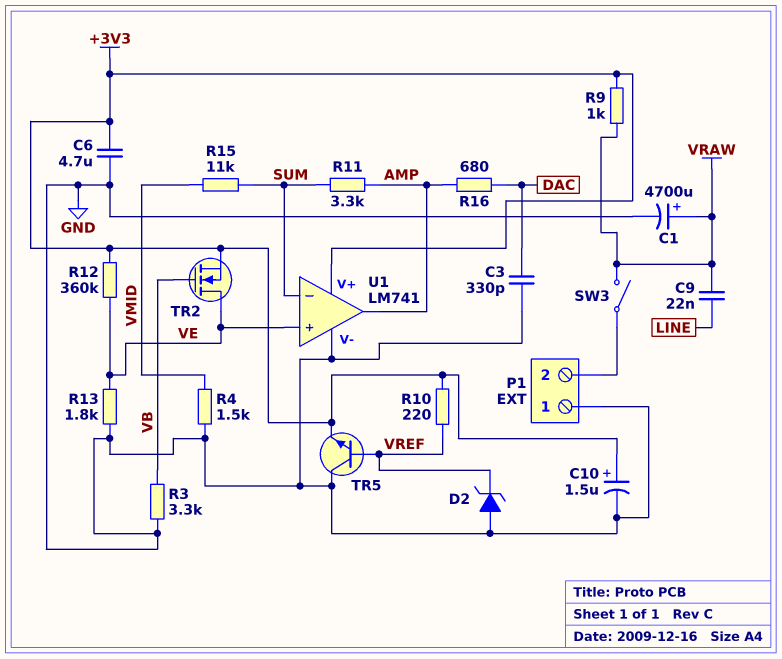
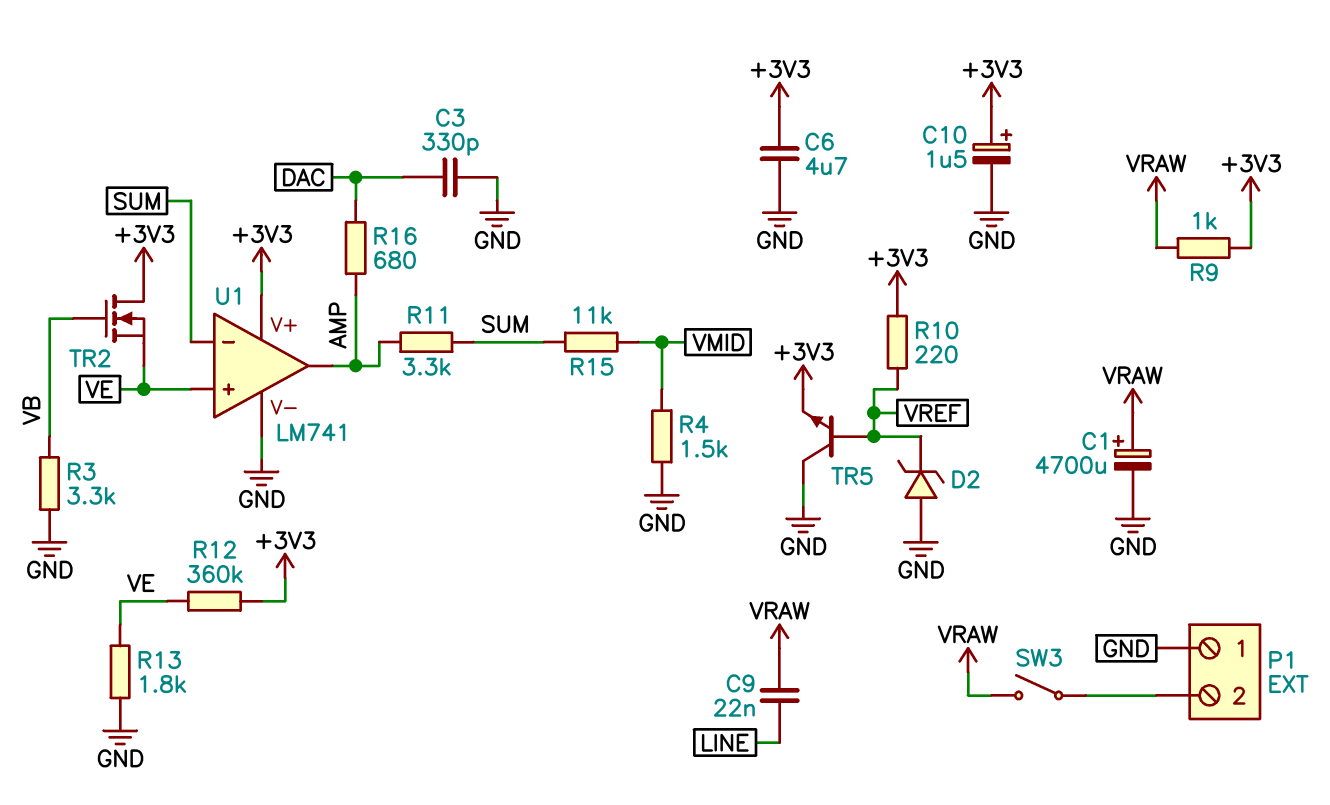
TR2: NMOS (G VB, D VE, S +3V3) -> NMOS (G VB, D +3V3, S VE)

